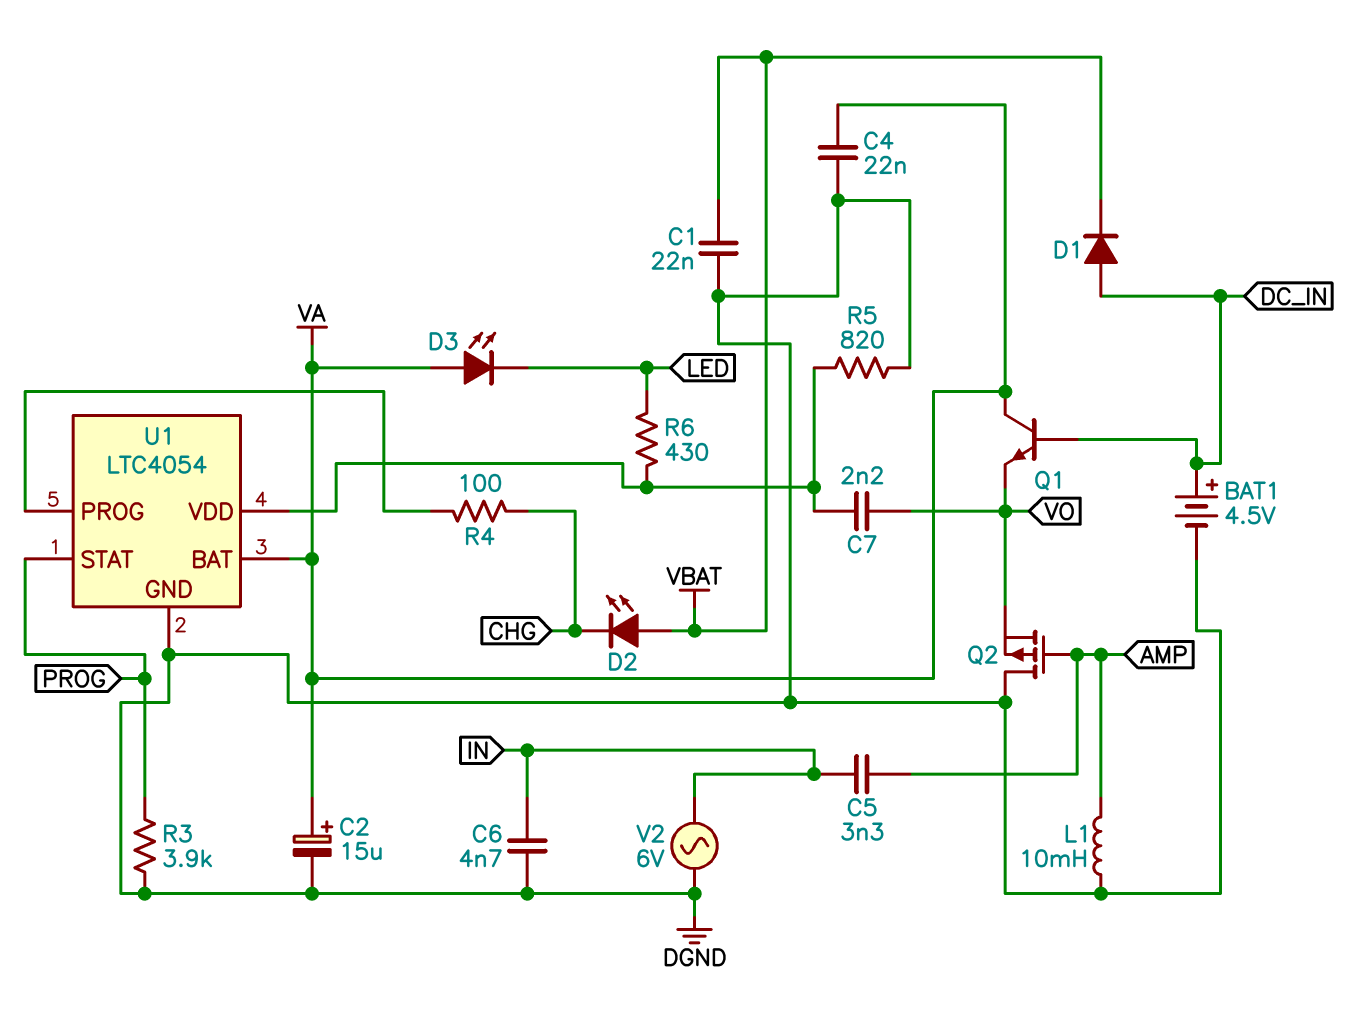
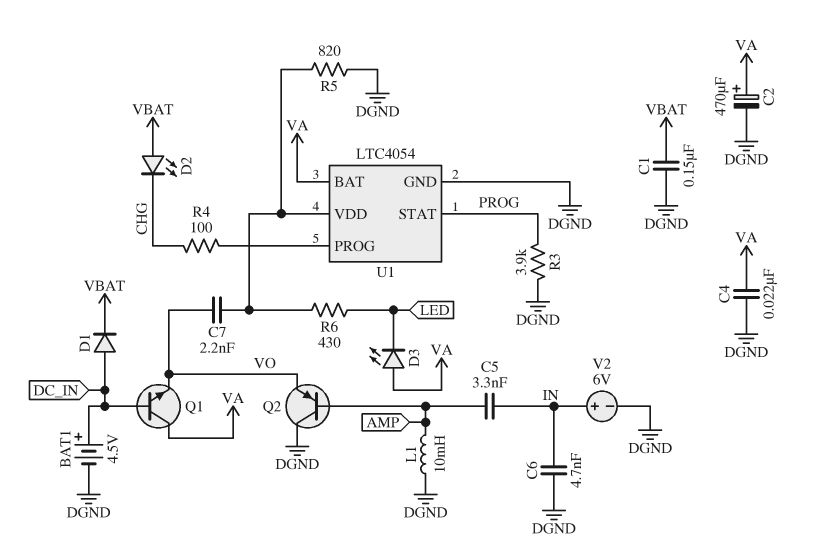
C1: 22nF (DGND, VBAT) -> 150nF (DGND, VBAT)
C2: 15uF (plus VA, minus DGND) -> 470uF (plus VA, minus DGND)
Q2: PMOS (G AMP, D DGND, S VO) -> PNP (B AMP, C DGND, E VO)
V2: AC 6V (DGND, IN) -> 6V (plus IN, minus DGND)

